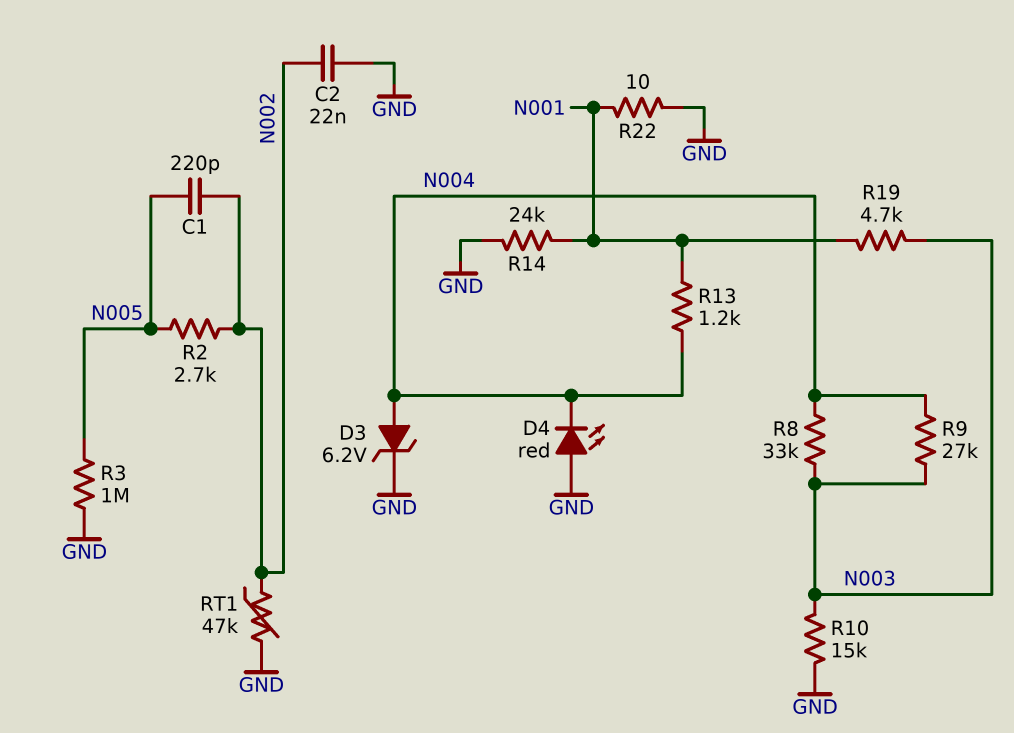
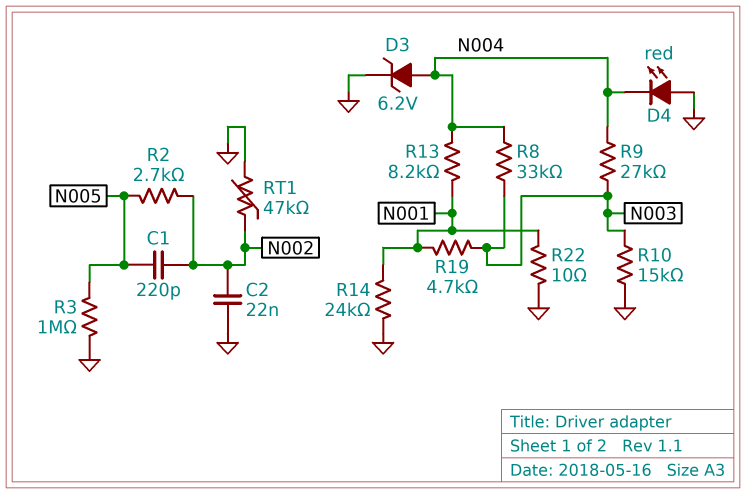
R13: 1.2k (N001, N004) -> 8.2k (N001, N004)

